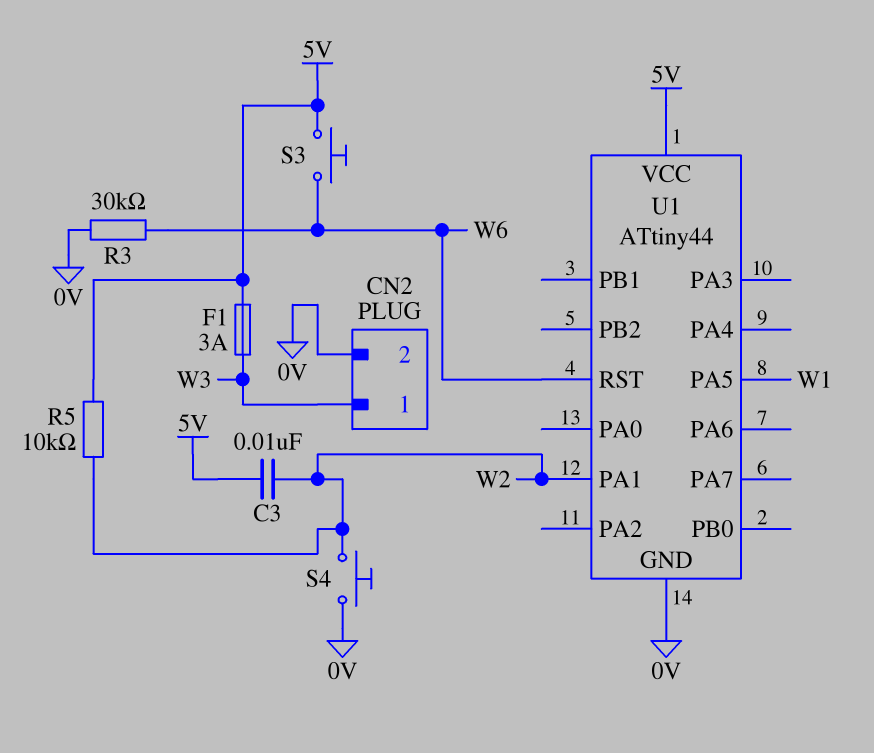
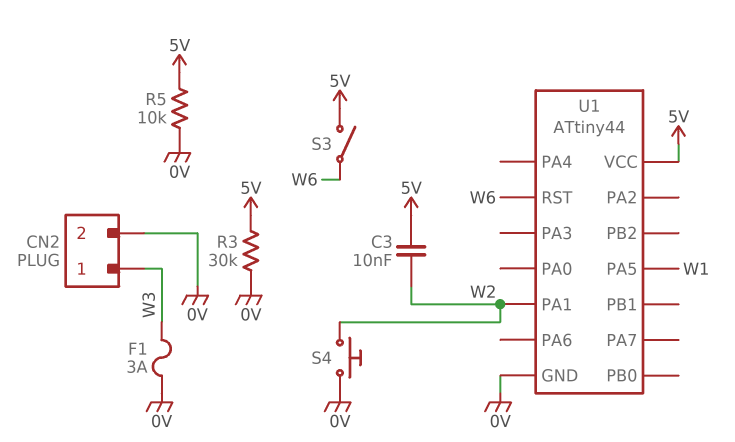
F1: 3A (5V, W3) -> 3A (0V, W3)
R3: 30k (0V, W6) -> 30k (0V, 5V)
R5: 10k (5V, W2) -> 10k (0V, 5V)
S3: button (5V, W6) -> switch (5V, W6)

